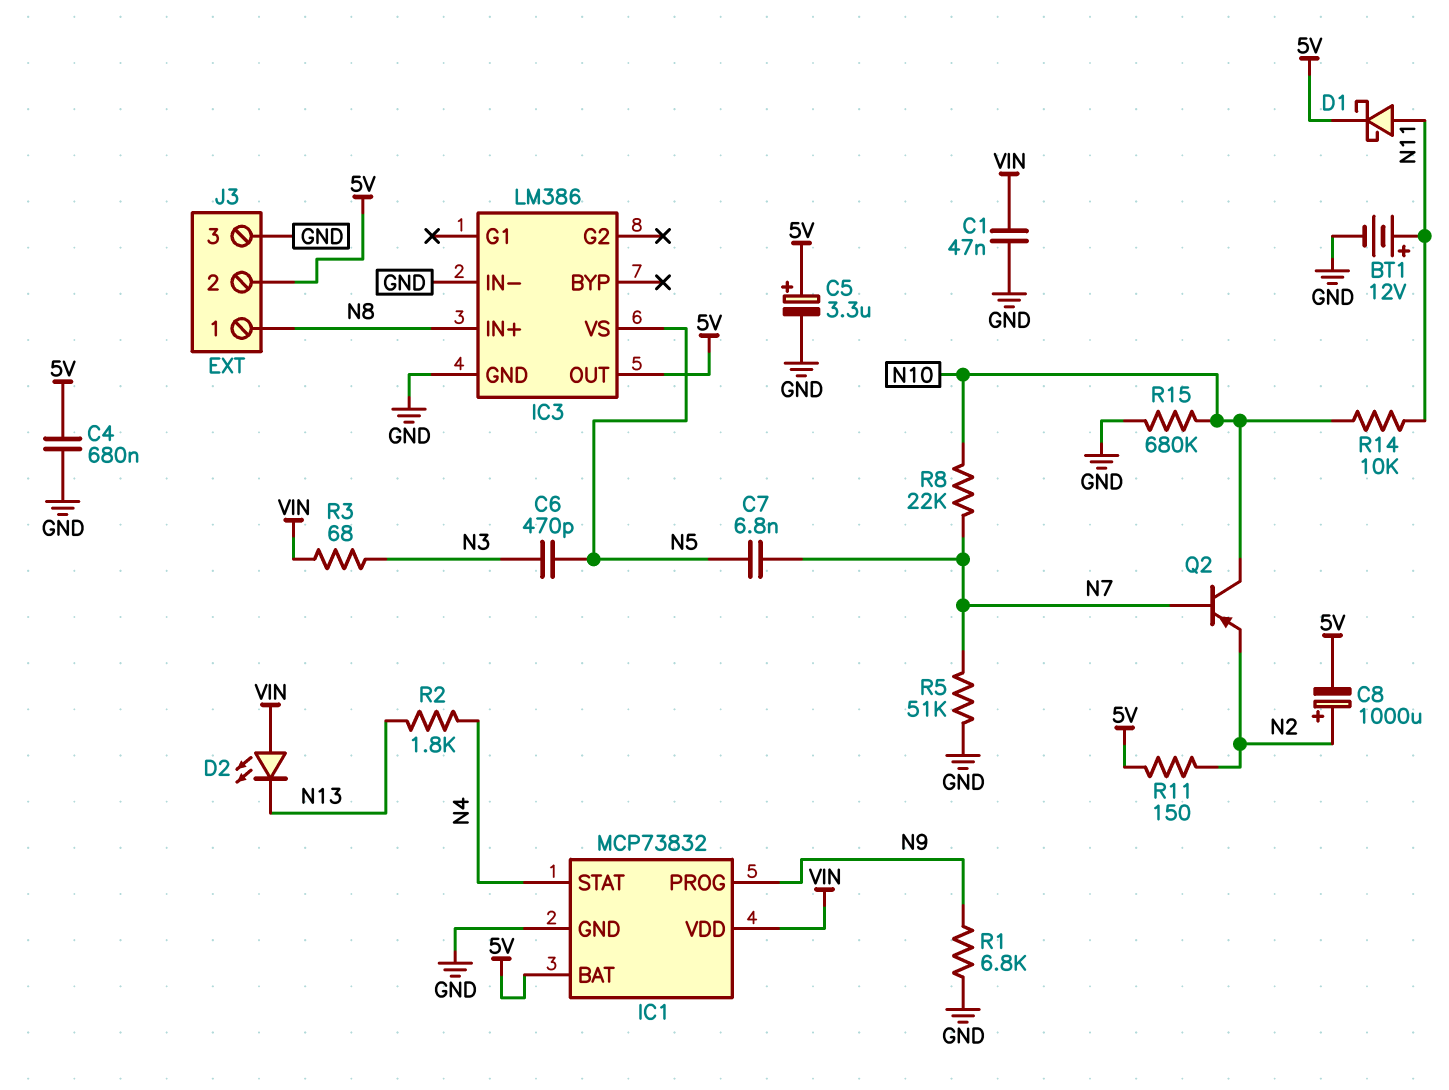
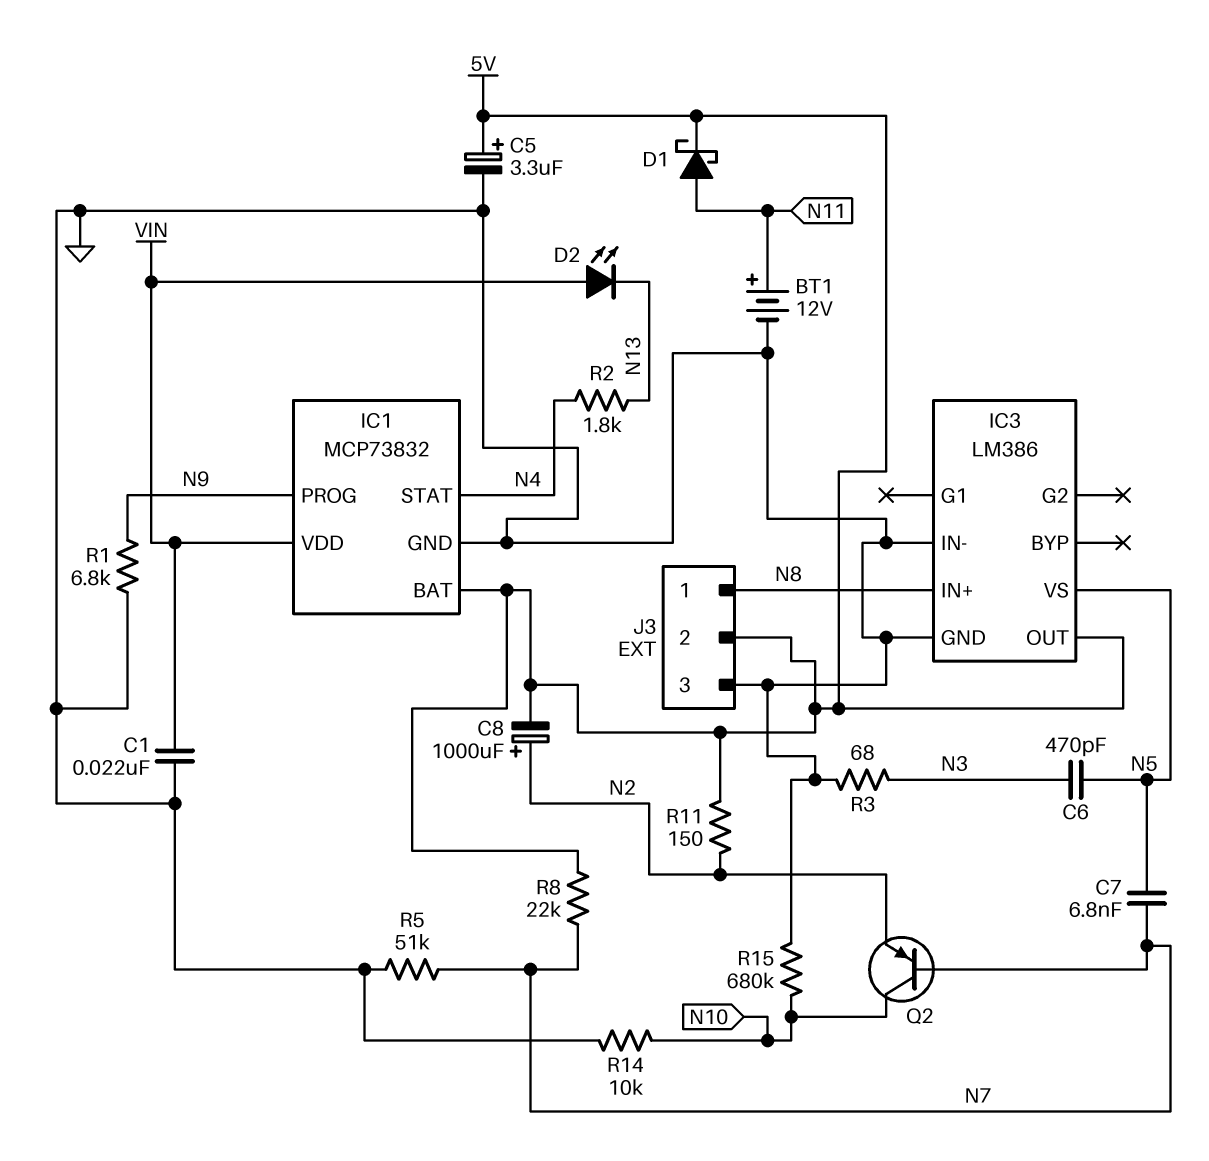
C1: 47nF (GND, VIN) -> 22nF (GND, VIN)
C4: 680nF (5V, GND) -> none
R3: 68 (N3, VIN) -> 68 (GND, N3)
R8: 22k (N7, N10) -> 22k (5V, N7)
R14: 10k (N10, N11) -> 10k (GND, N10)

